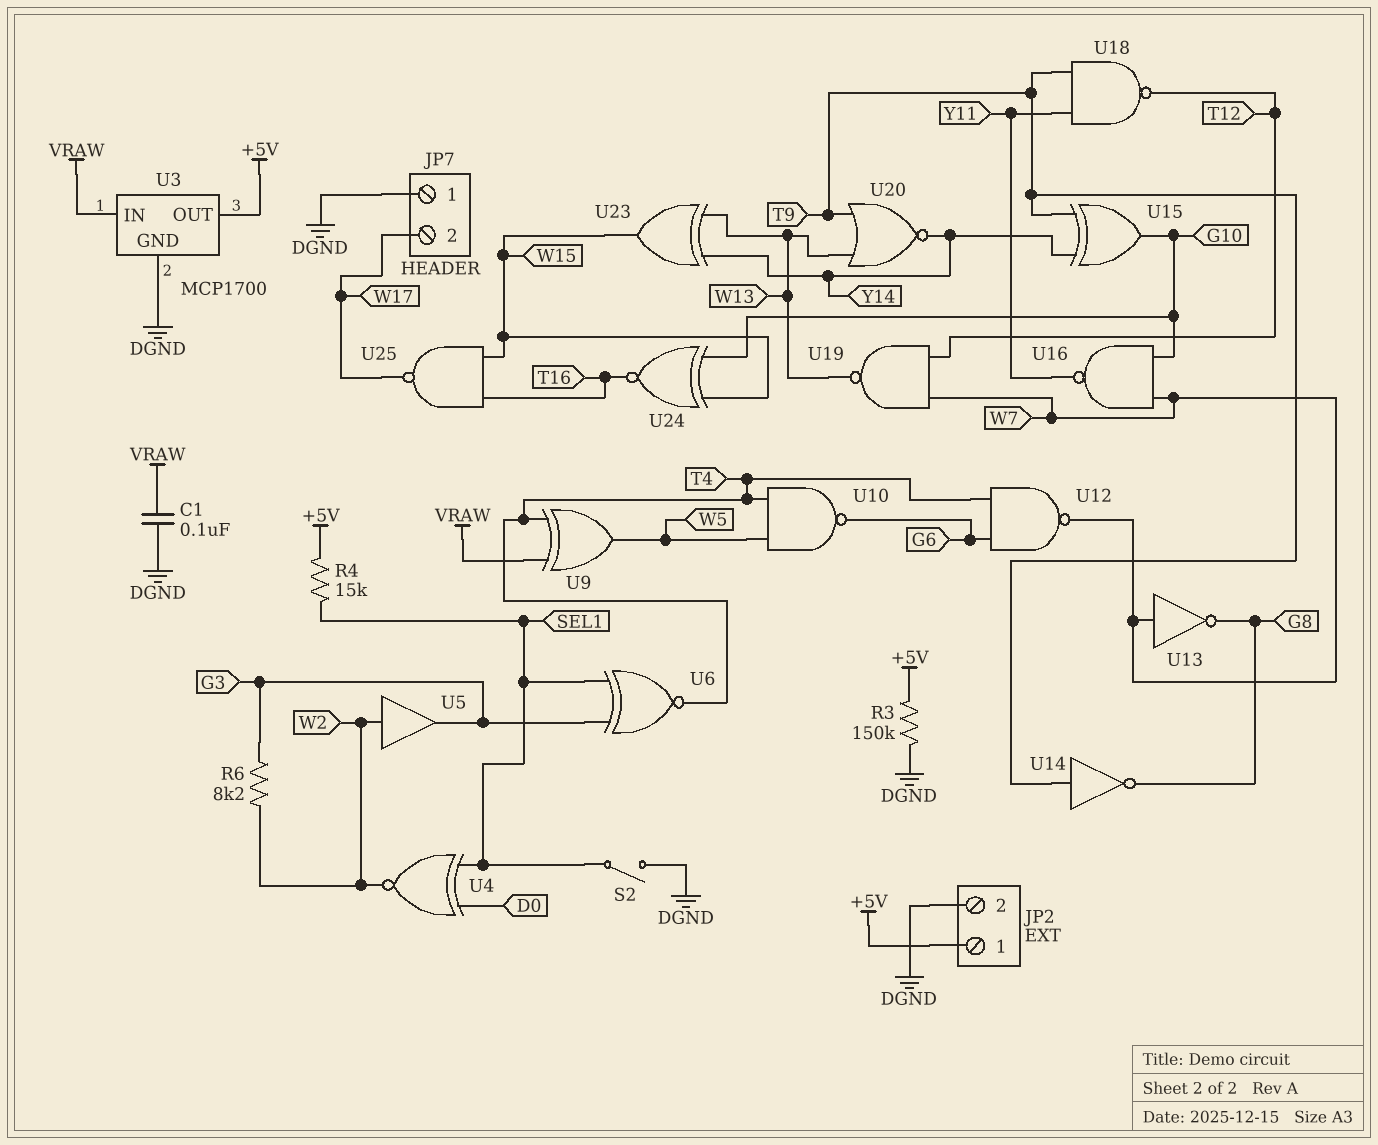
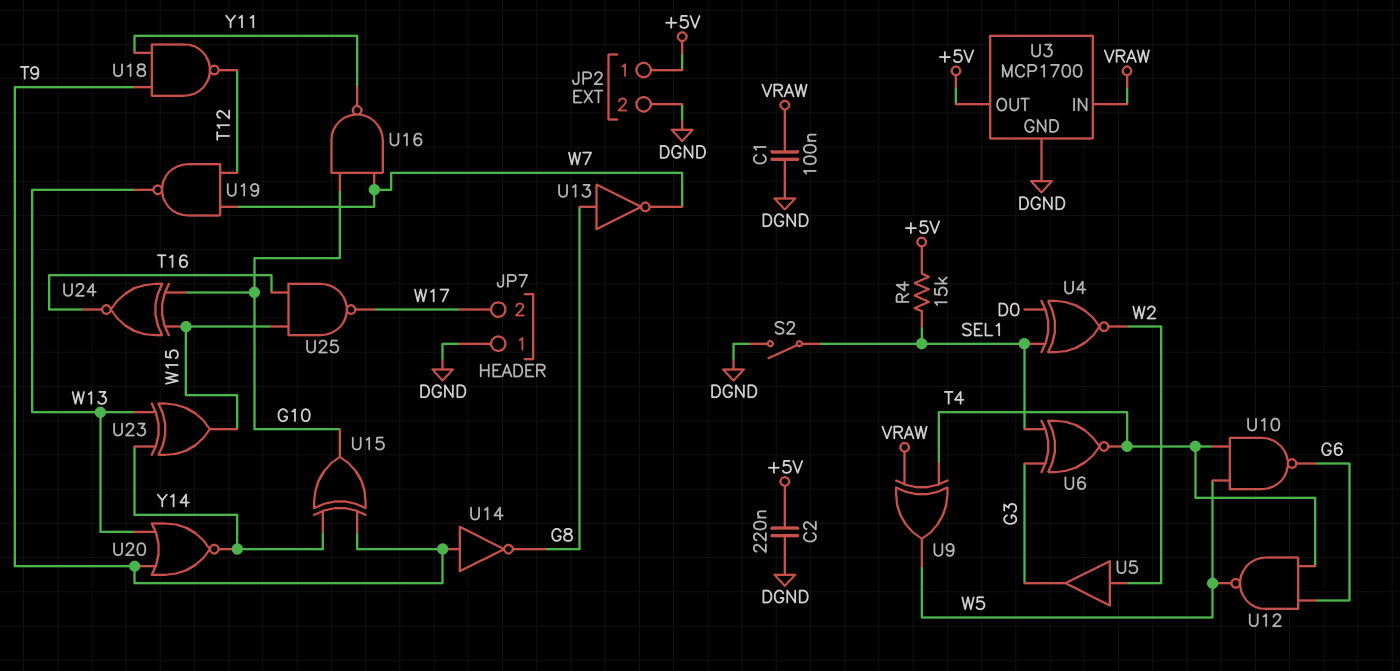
C2: none -> 220nF (+5V, DGND)
R3: 150k (+5V, DGND) -> none
R6: 8.2k (G3, W2) -> none
U12: NAND (in G6, in T4, out W7) -> NAND (in G6, in T4, out W5)
U13: NOT (in W7, out G8) -> NOT (in G8, out W7)

